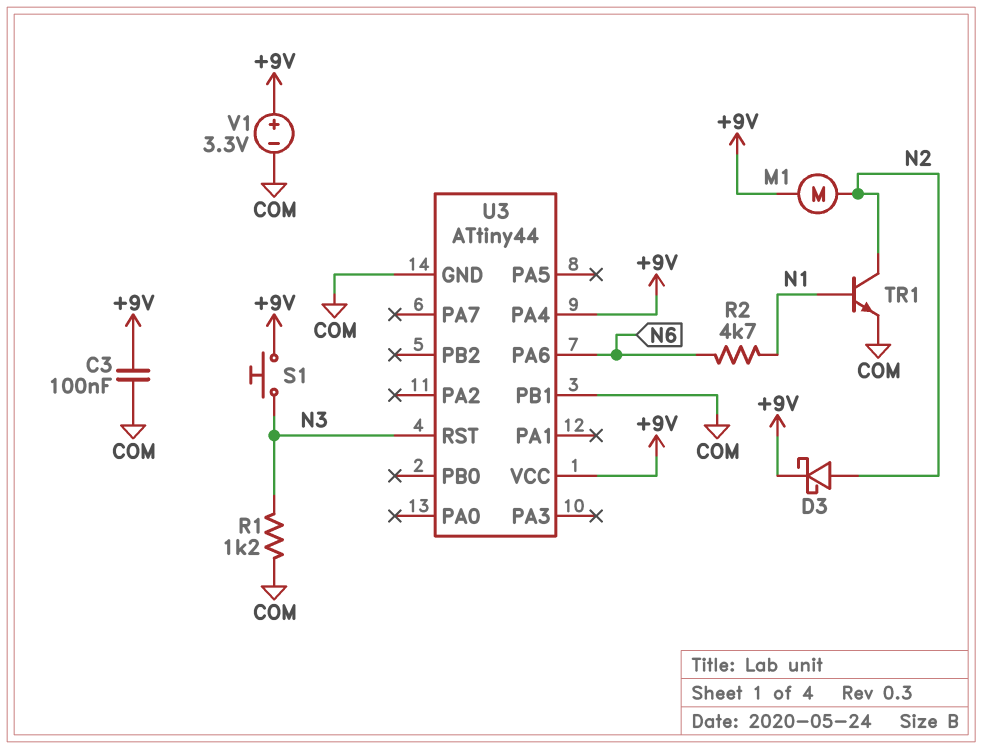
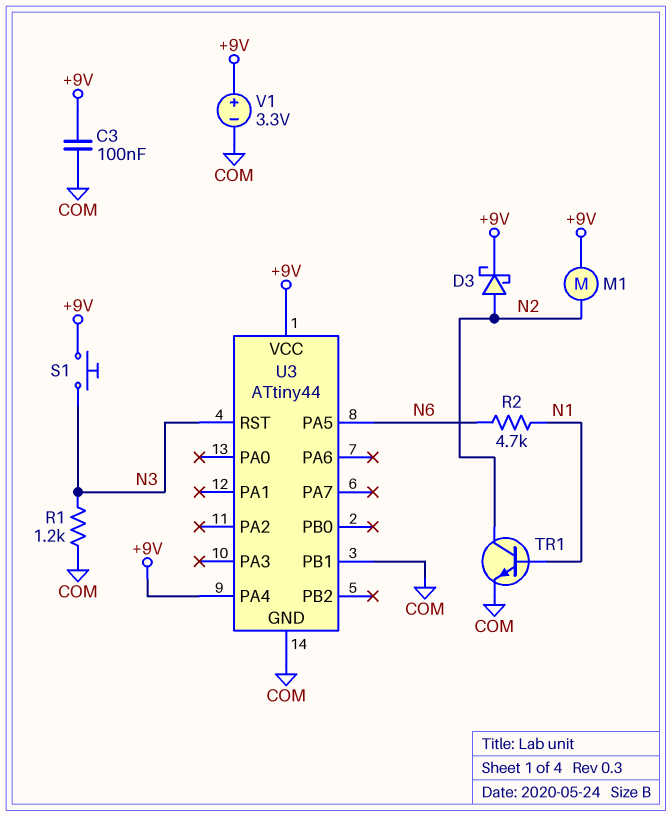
U3 pin PA5: none -> N6
U3 pin PA6: N6 -> none

